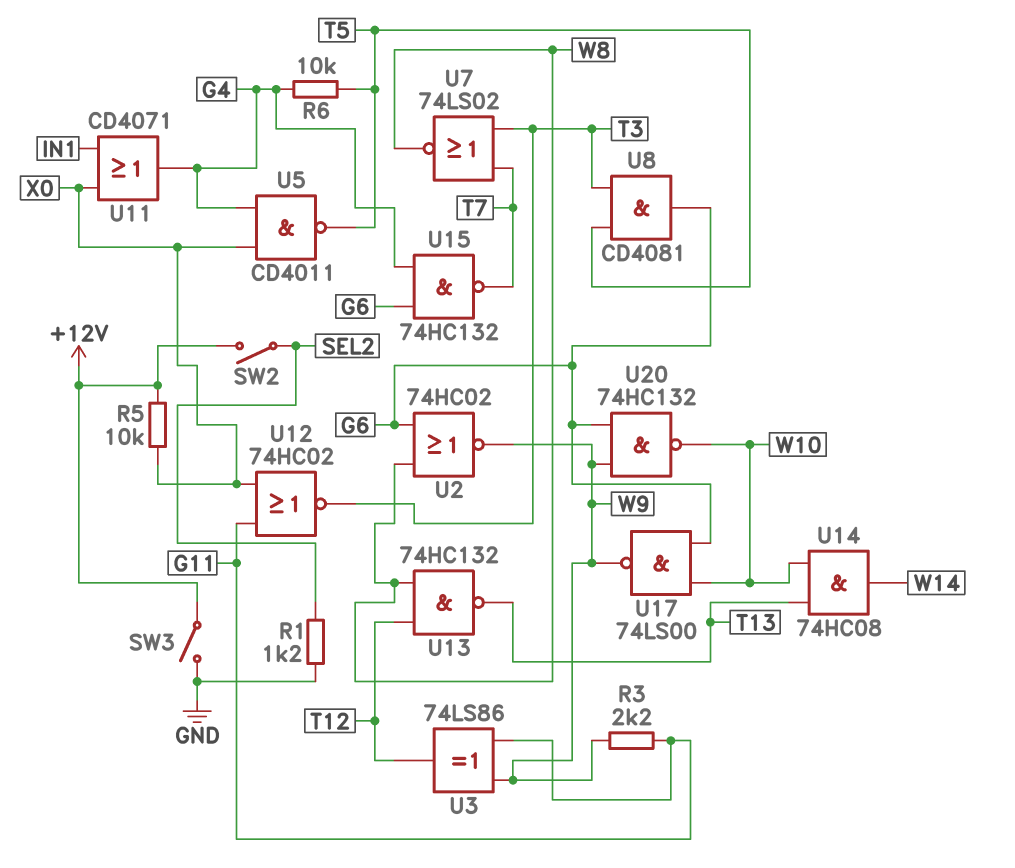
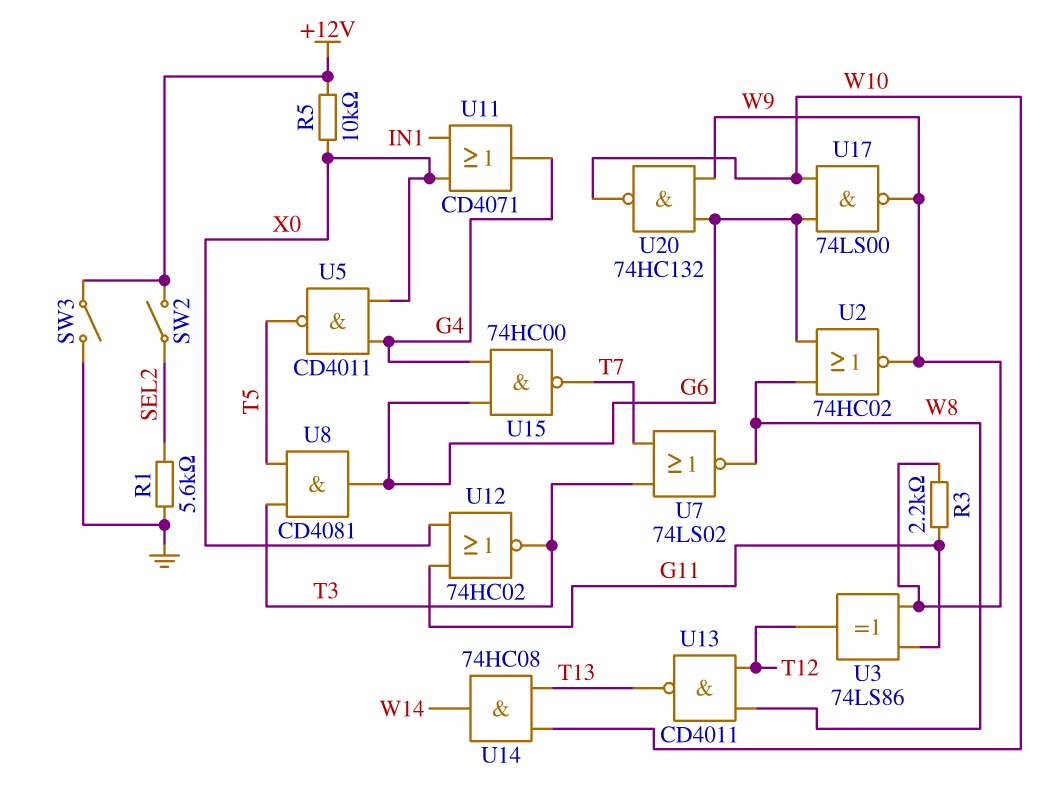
R1: 1.2k (GND, SEL2) -> 5.6k (GND, SEL2)
R6: 10k (G4, T5) -> none
U13: NAND 74HC132 (in T12, in W8, out T13) -> NAND CD4011 (in T12, in W8, out T13)
U15: NAND 74HC132 (in G4, in G6, out T7) -> NAND 74HC00 (in G4, in G6, out T7)

